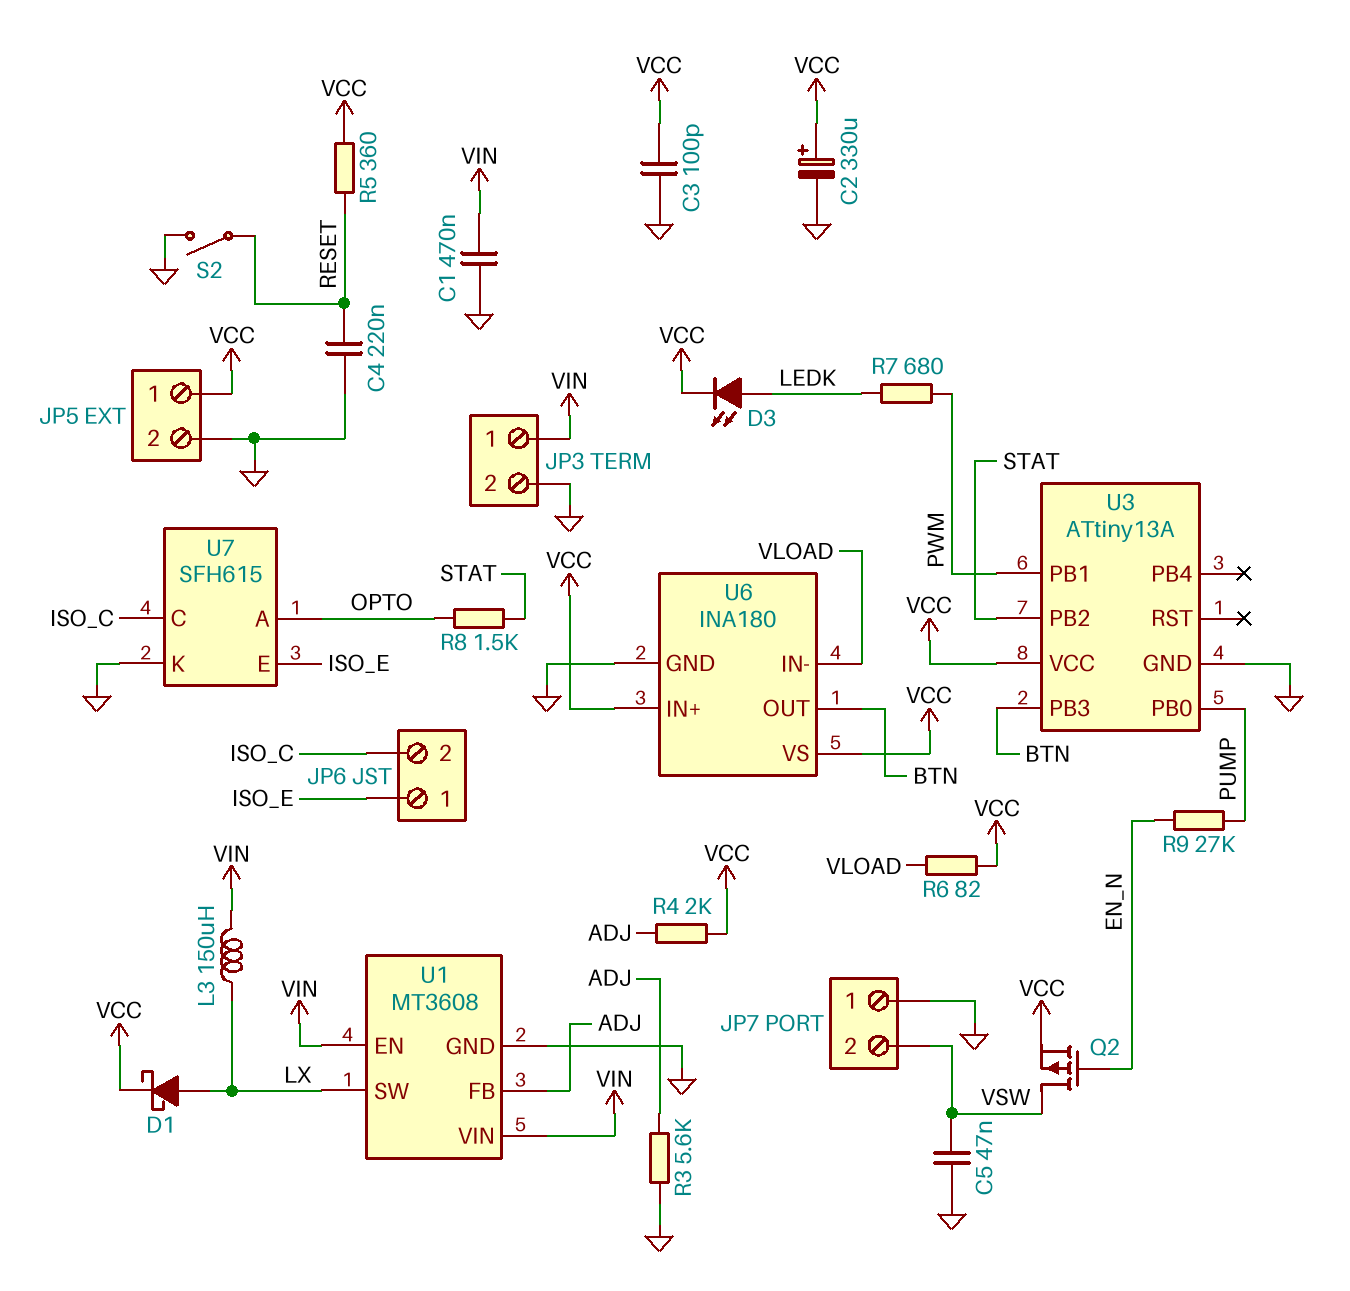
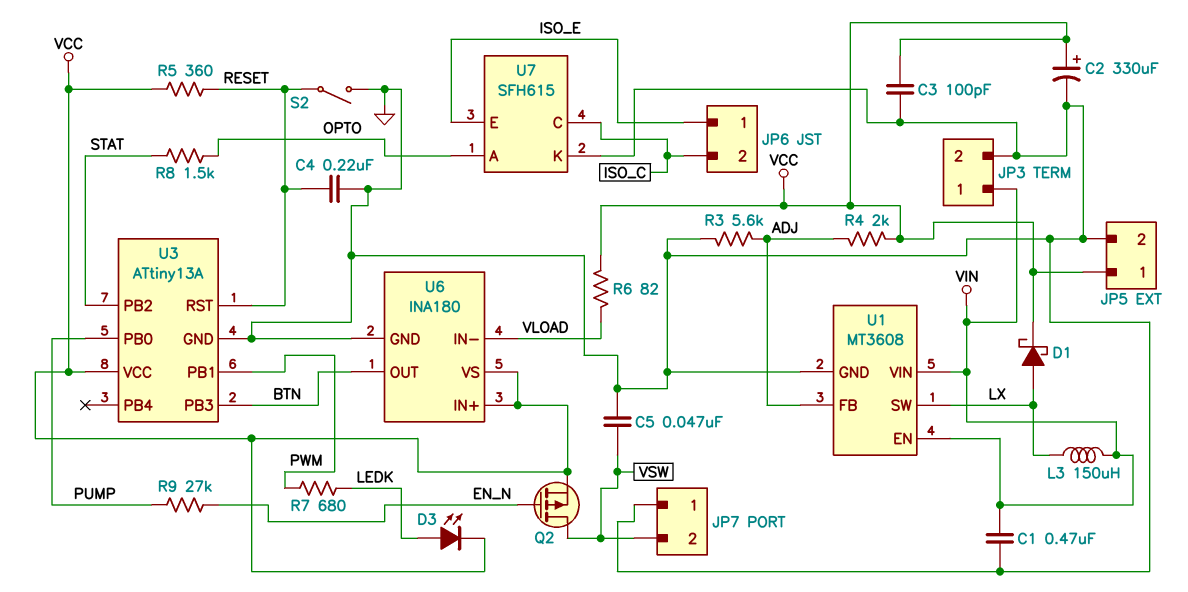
U3 pin RST: none -> RESET

